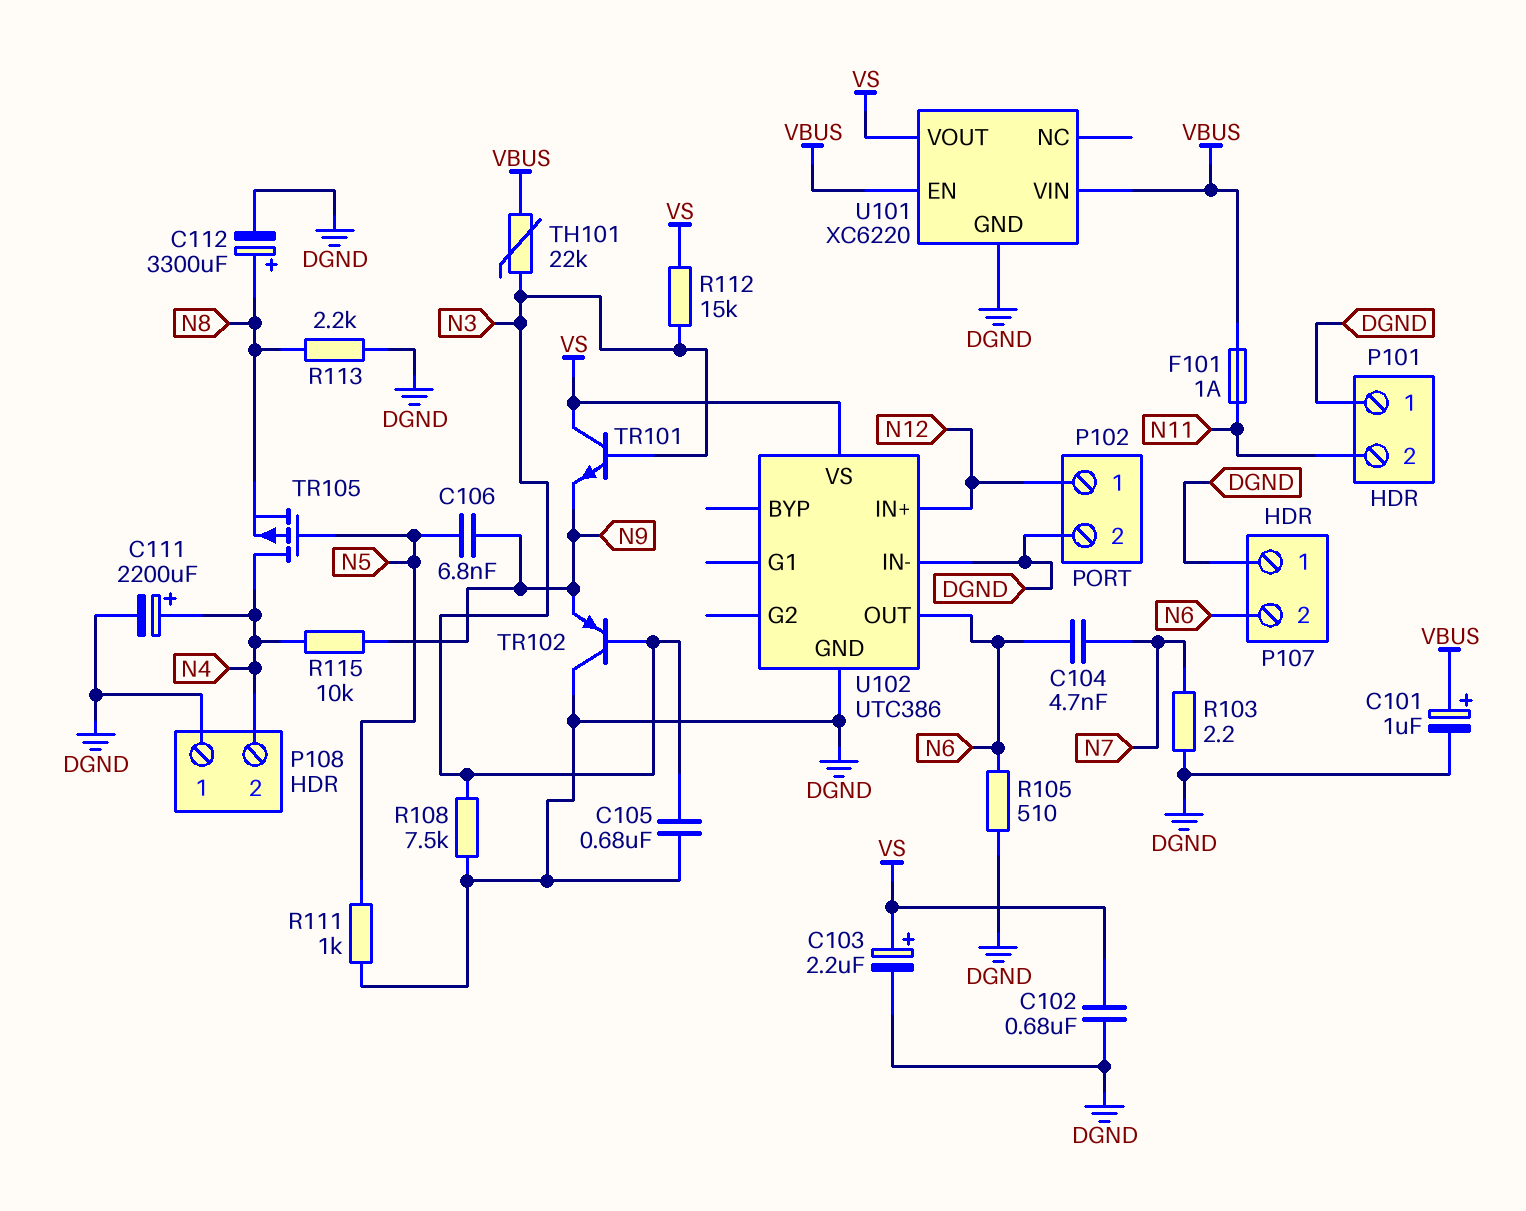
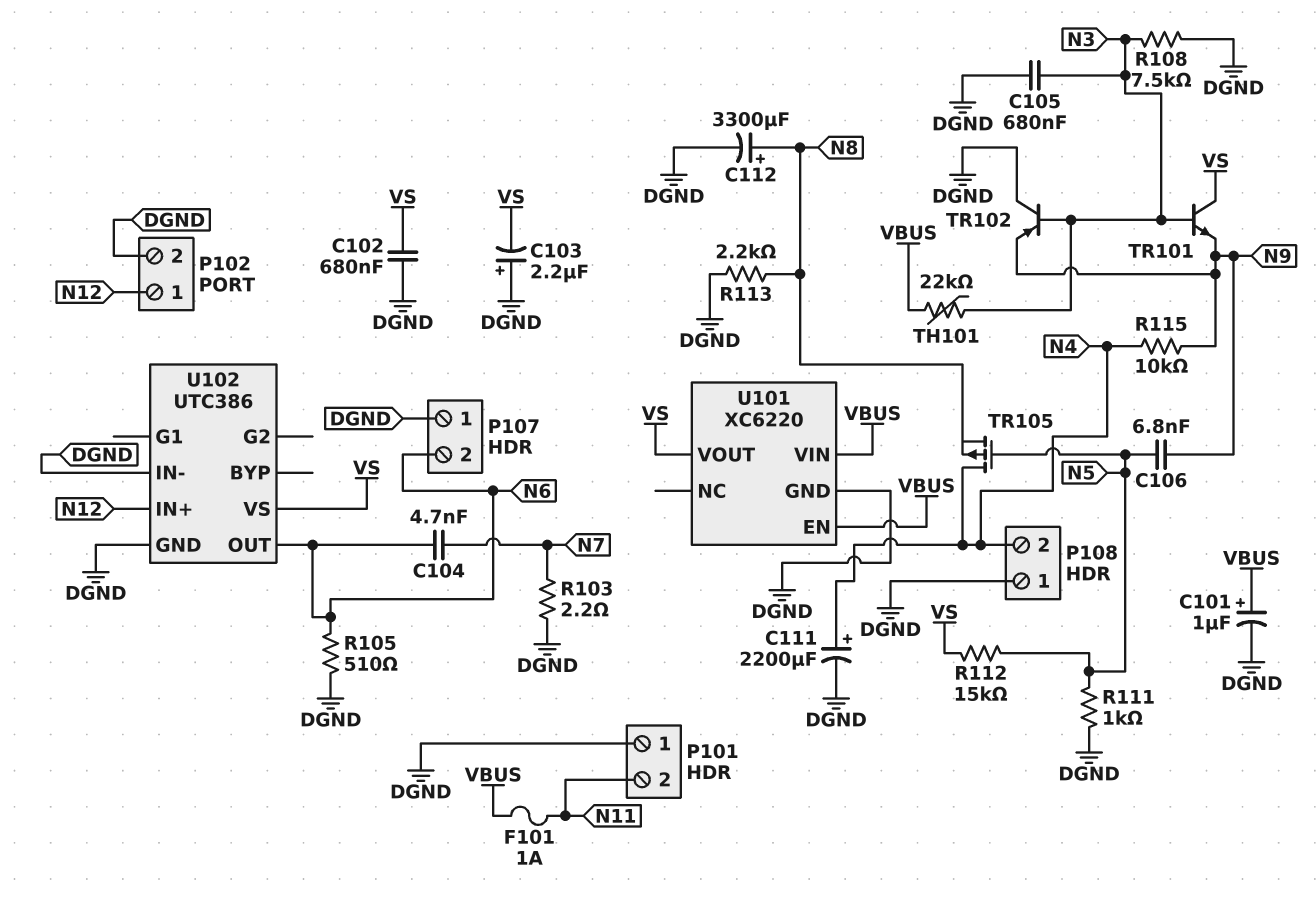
C103: 2.2uF (plus VS, minus DGND) -> 2.2uF (plus DGND, minus VS)
R112: 15k (N3, VS) -> 15k (N5, VS)

